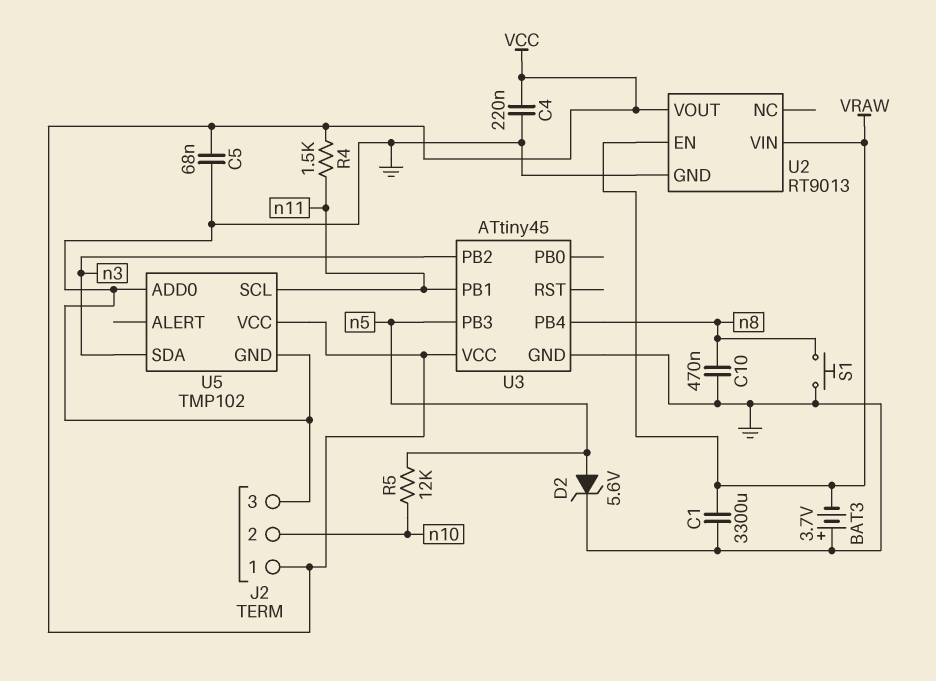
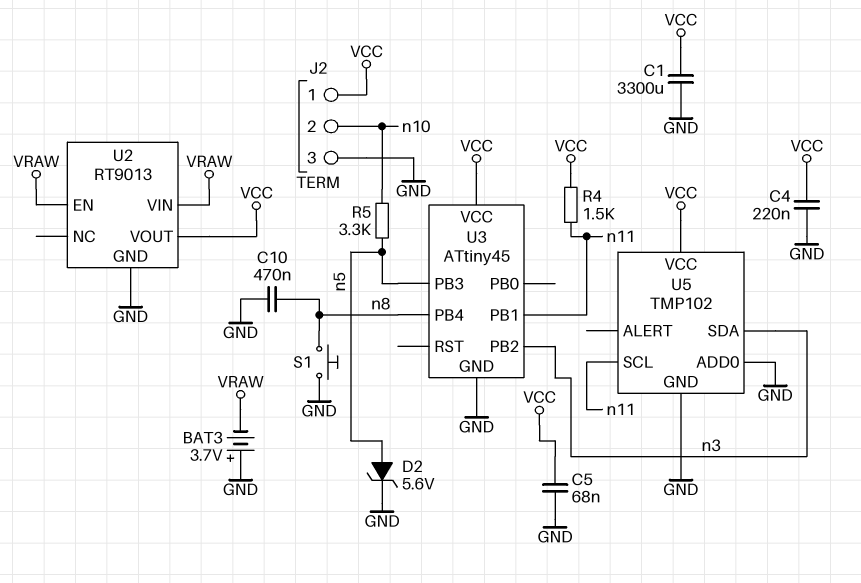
C1: 3300uF (GND, VRAW) -> 3300uF (GND, VCC)
R5: 12k (n5, n10) -> 3.3k (n5, n10)

